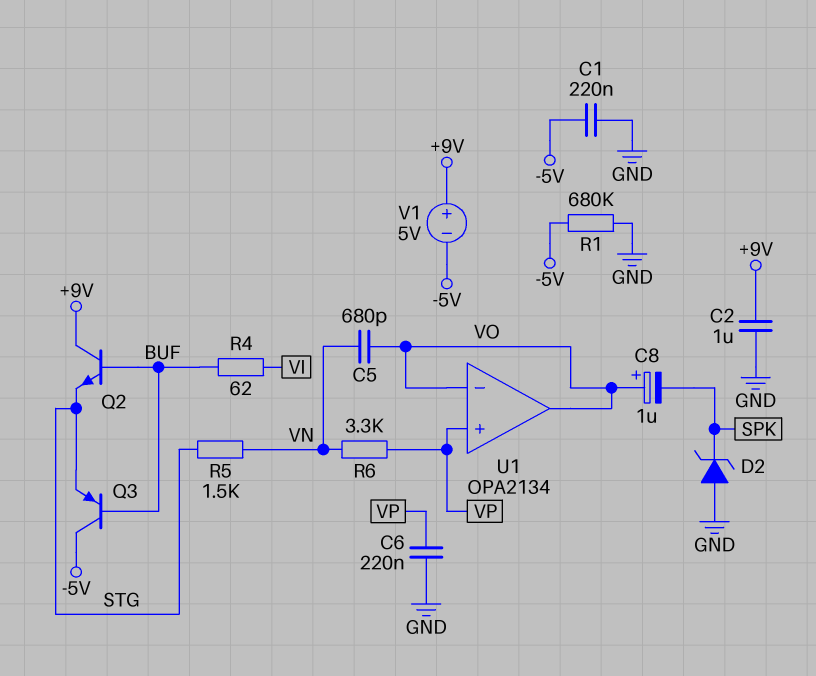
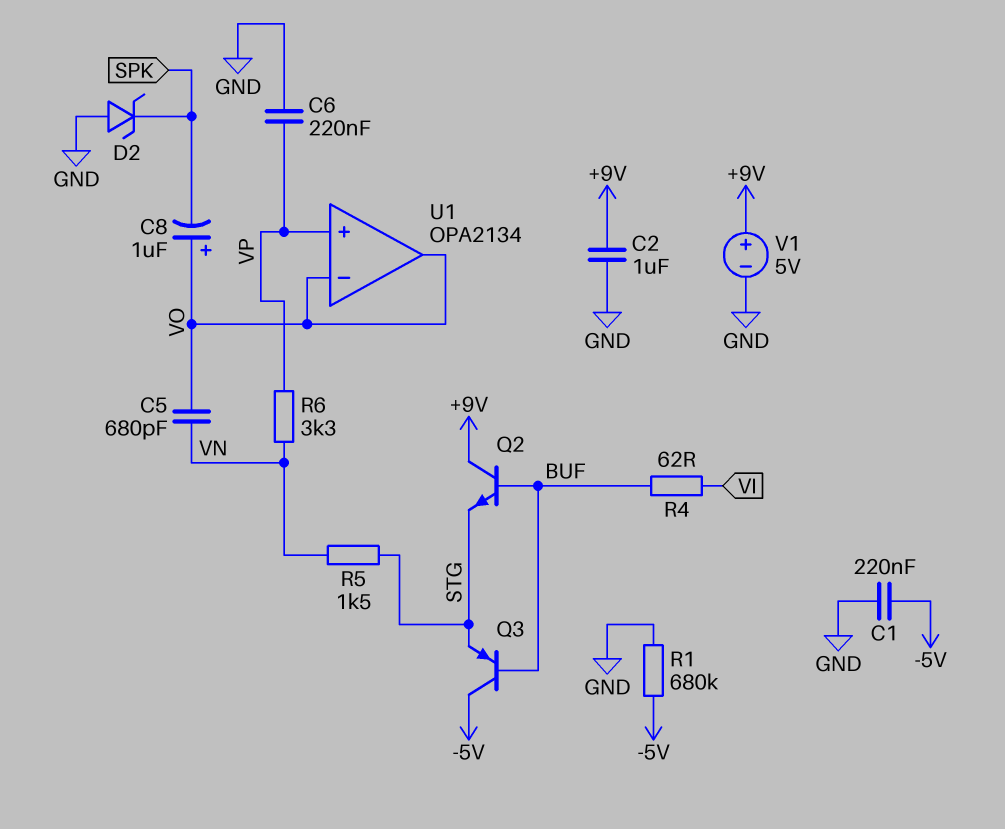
V1: 5V (plus +9V, minus -5V) -> 5V (plus +9V, minus GND)

